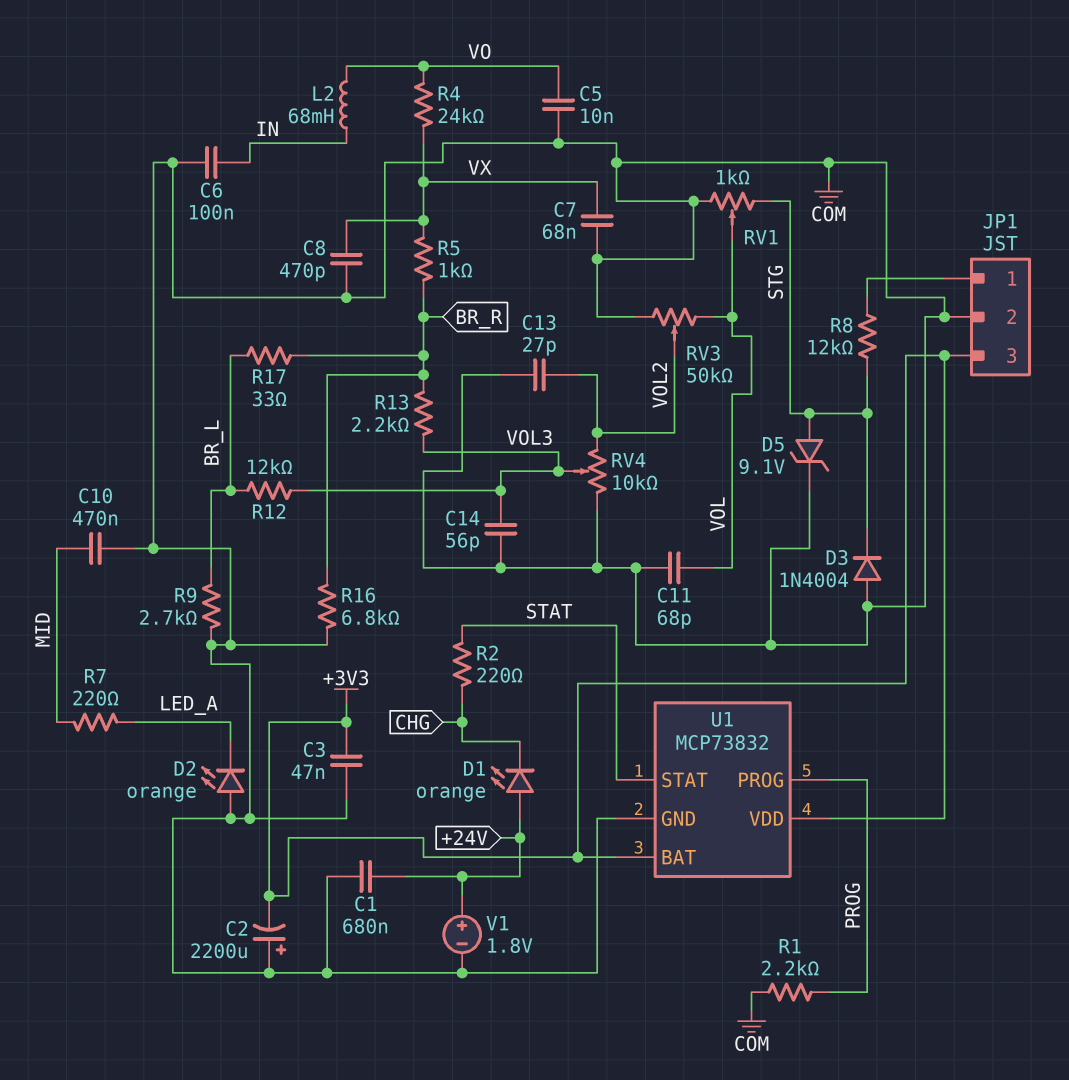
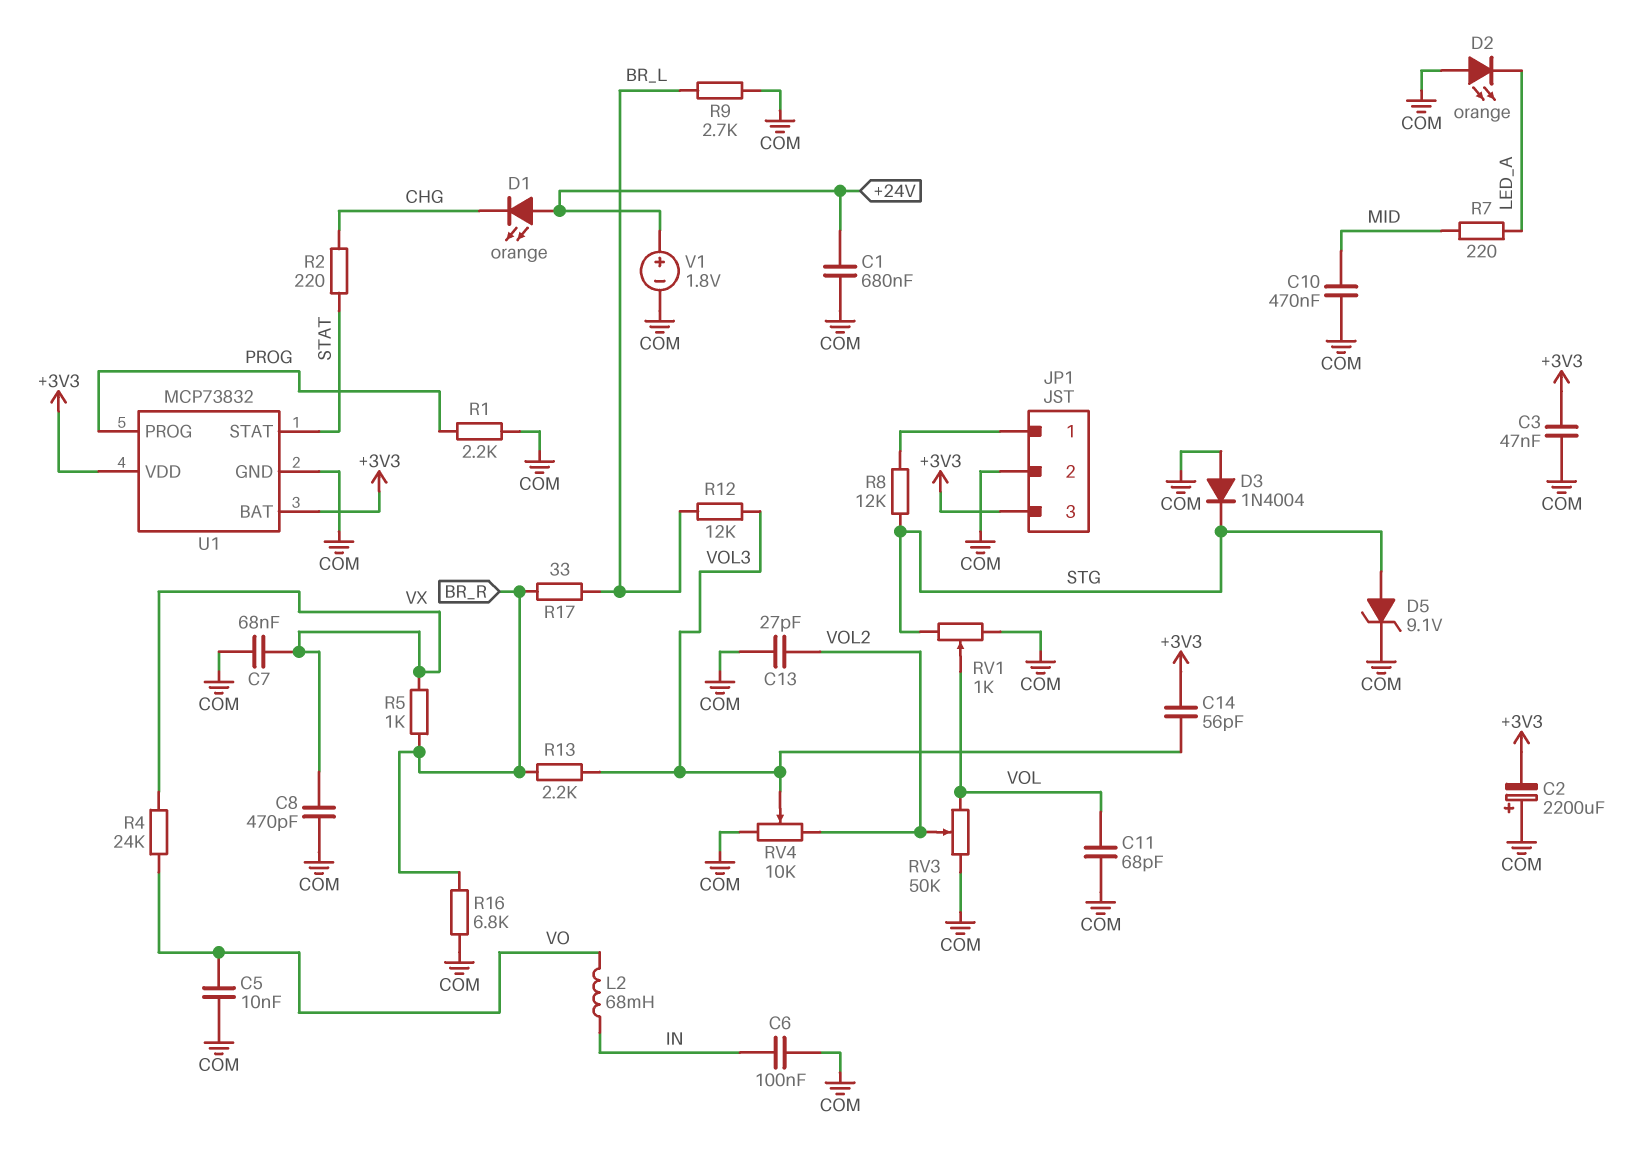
C14: 56pF (COM, VOL3) -> 56pF (+3V3, VOL3)

